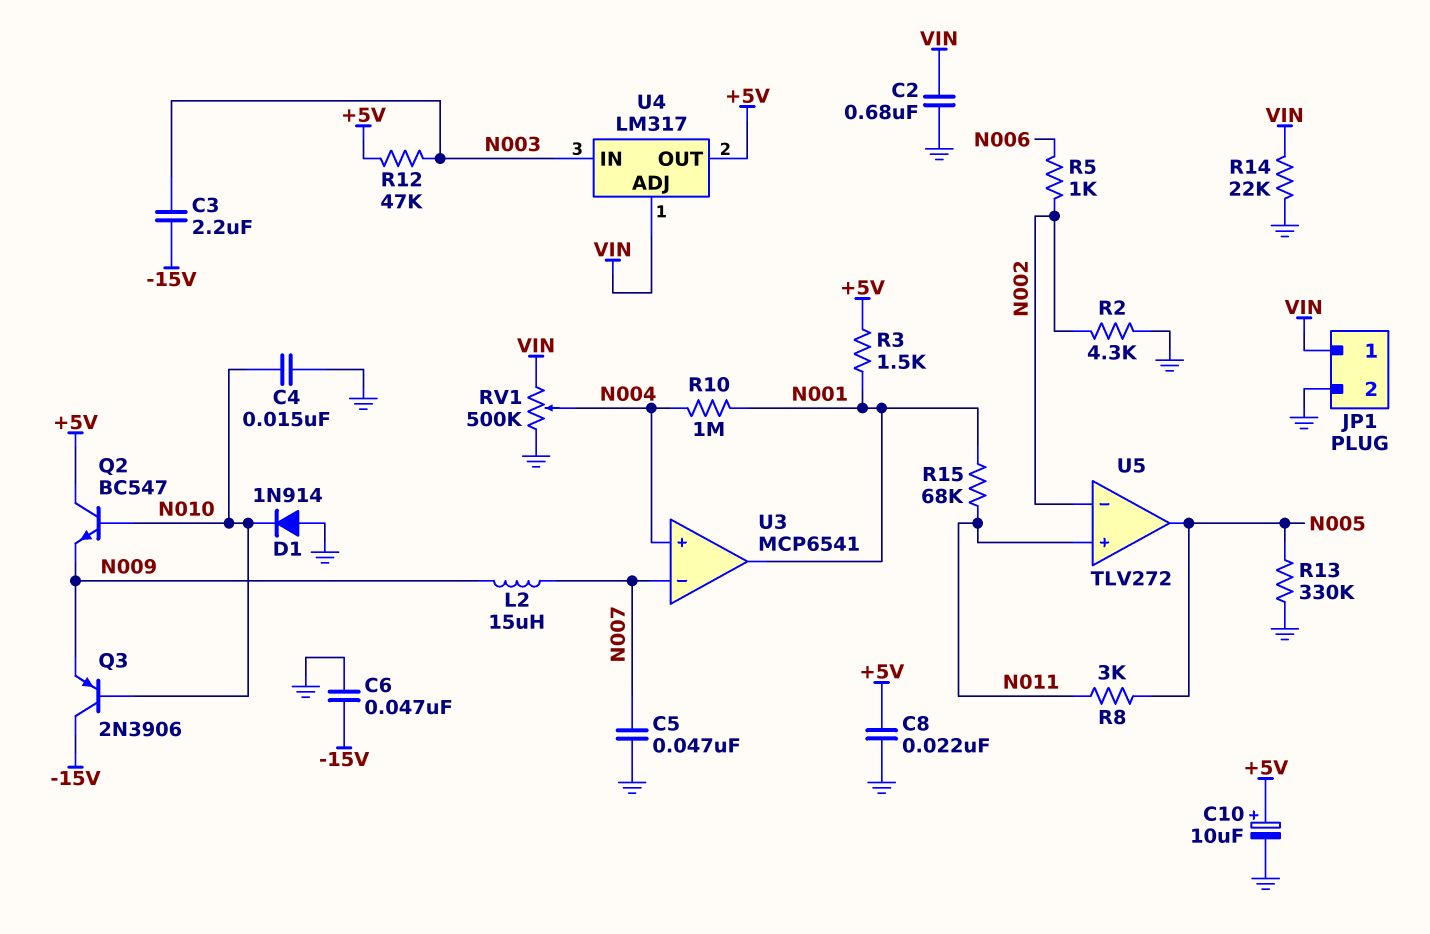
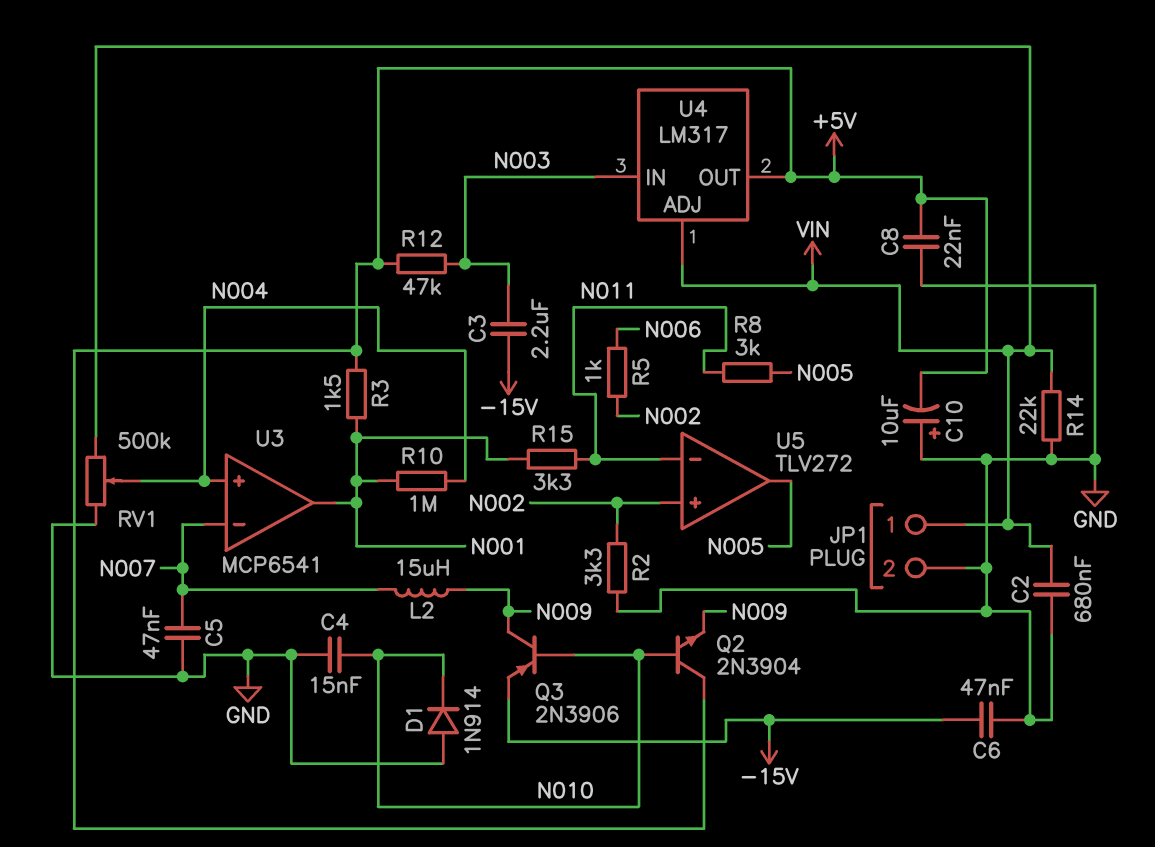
C10: 10uF (plus +5V, minus GND) -> 10uF (plus GND, minus +5V)
Q2: NPN BC547 (B N010, C +5V, E N009) -> NPN 2N3904 (B N010, C +5V, E N009)
Q3: PNP 2N3906 (B N010, C -15V, E N009) -> PNP 2N3906 (B N010, C N009, E -15V)
R2: 4.3k (GND, N002) -> 3.3k (GND, N002)
R13: 330k (GND, N005) -> none
R15: 68k (N001, N011) -> 3.3k (N001, N011)
U5 pin in+: N011 -> N002
U5 pin in-: N002 -> N011

